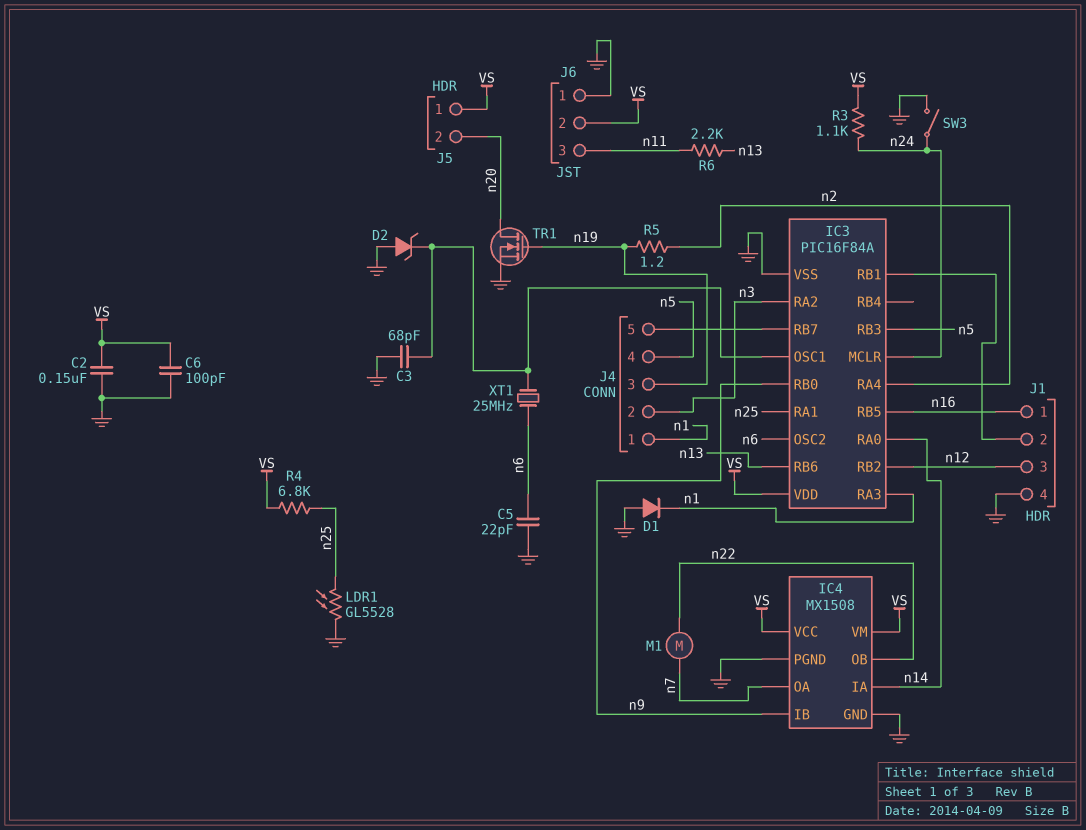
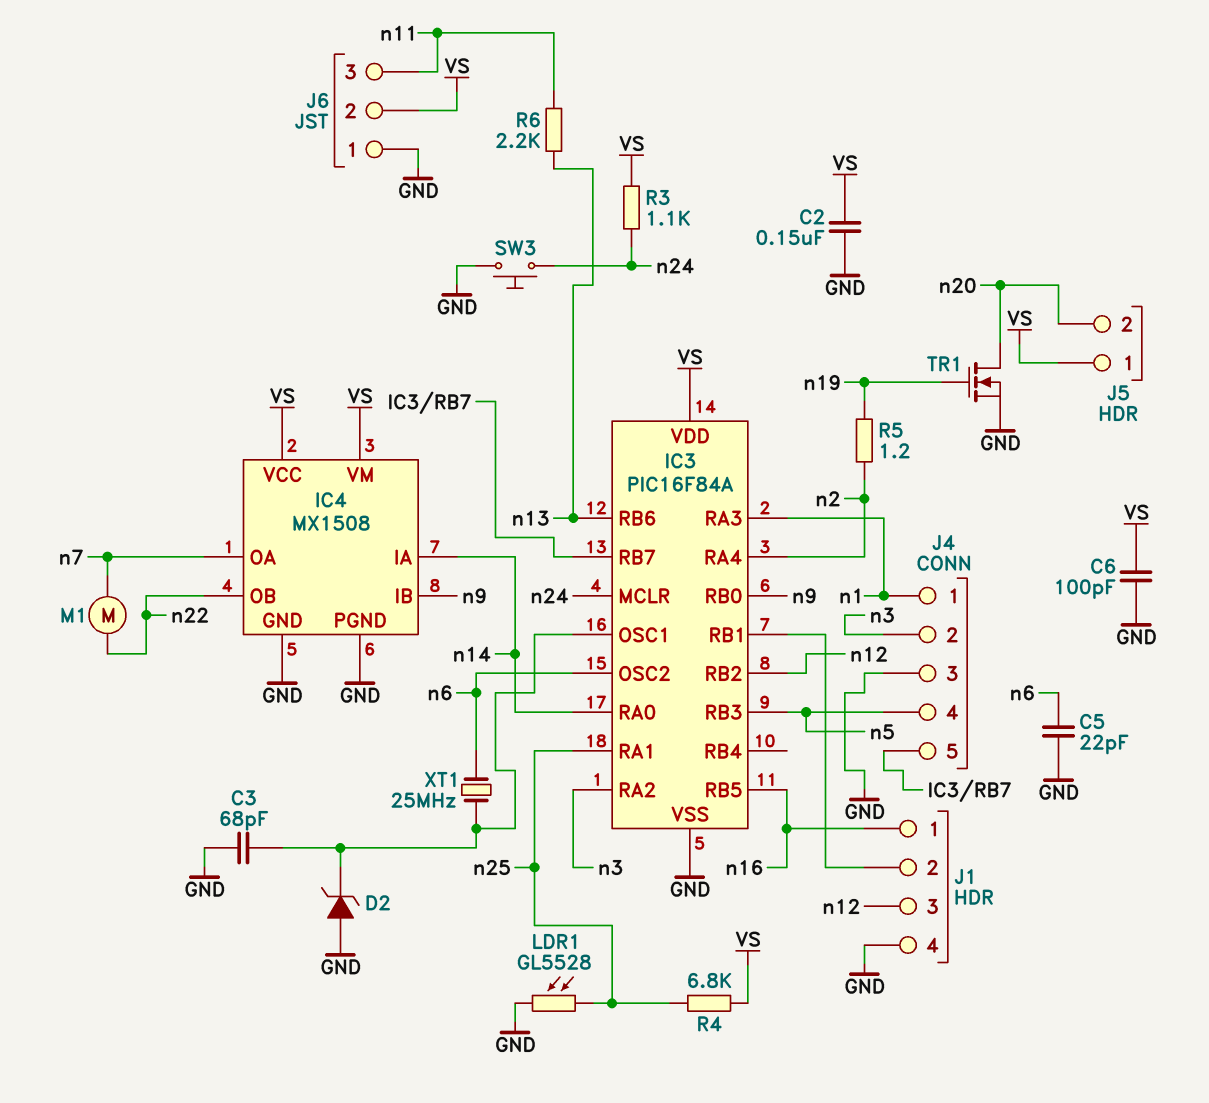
D1: diode (A GND, K n1) -> none
J4 pin 3: n19 -> GND
SW3: switch (GND, n24) -> button (GND, n24)

